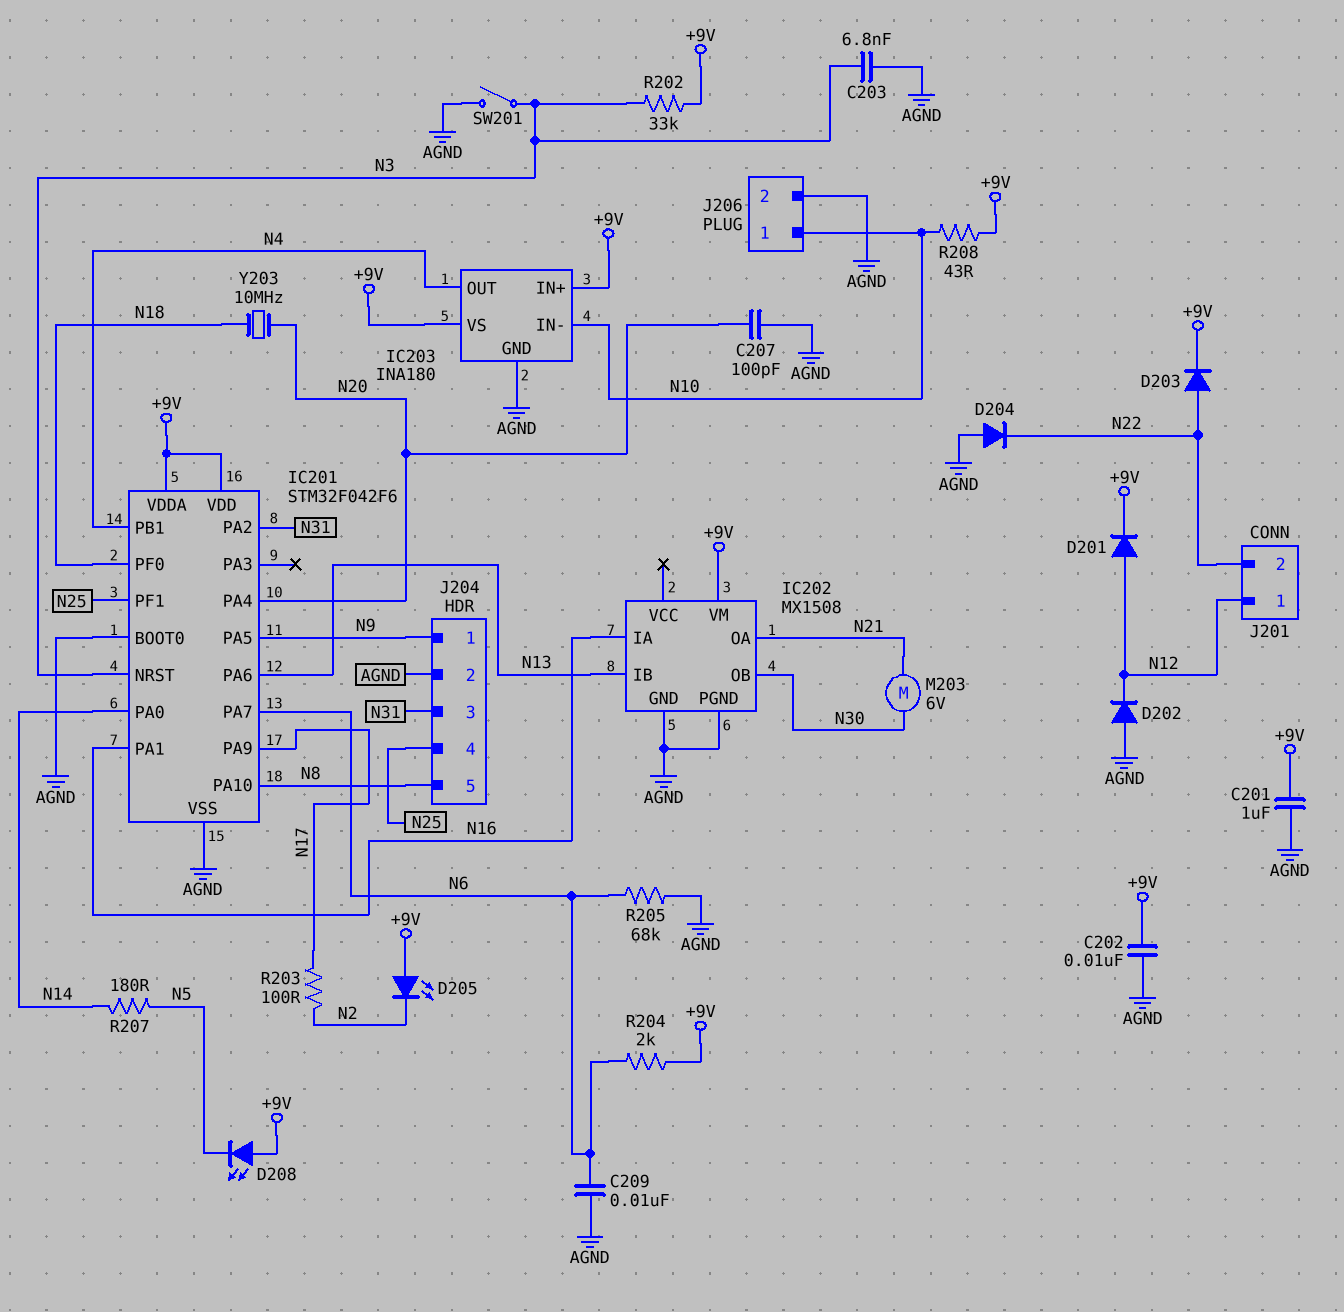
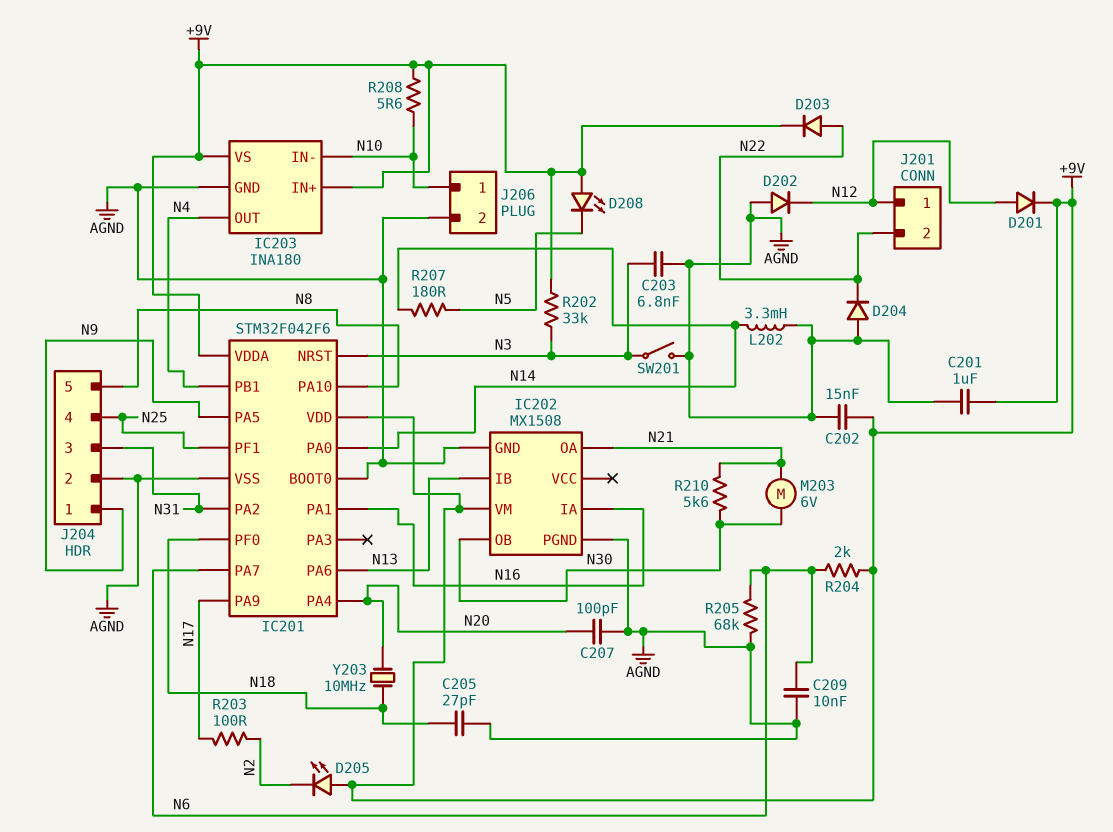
C202: 10nF (+9V, AGND) -> 15nF (+9V, AGND)
C205: none -> 27pF (AGND, N18)
L202: none -> 3.3mH (AGND, N14)
R208: 43 (+9V, N10) -> 5.6 (+9V, N10)
R210: none -> 5.6k (N21, N30)

